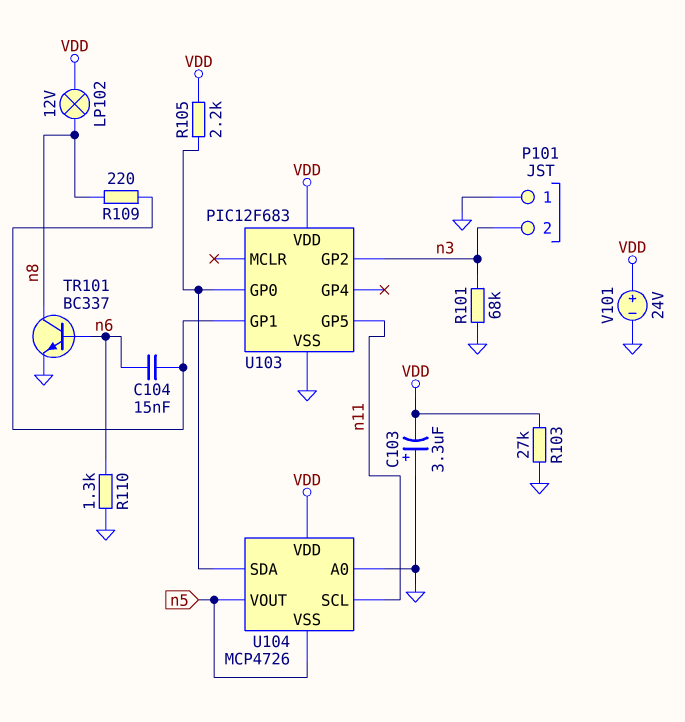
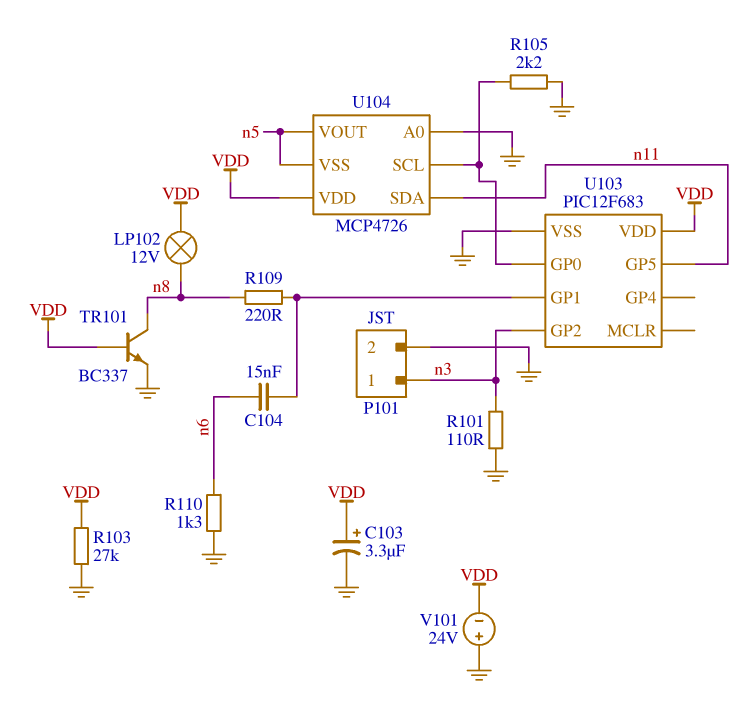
C103: 3.3uF (plus GND, minus VDD) -> 3.3uF (plus VDD, minus GND)
P101 pin 1: GND -> n3
P101 pin 2: n3 -> GND
R101: 68k (GND, n3) -> 110 (GND, n3)
R105: 2.2k (U103/GP0, VDD) -> 2.2k (GND, U103/GP0)
TR101: NPN BC337 (B n6, C n8, E GND) -> NPN BC337 (B VDD, C n8, E GND)
U104 pin SCL: n11 -> U103/GP0
U104 pin SDA: U103/GP0 -> n11
V101: 24V (plus VDD, minus GND) -> 24V (plus GND, minus VDD)

